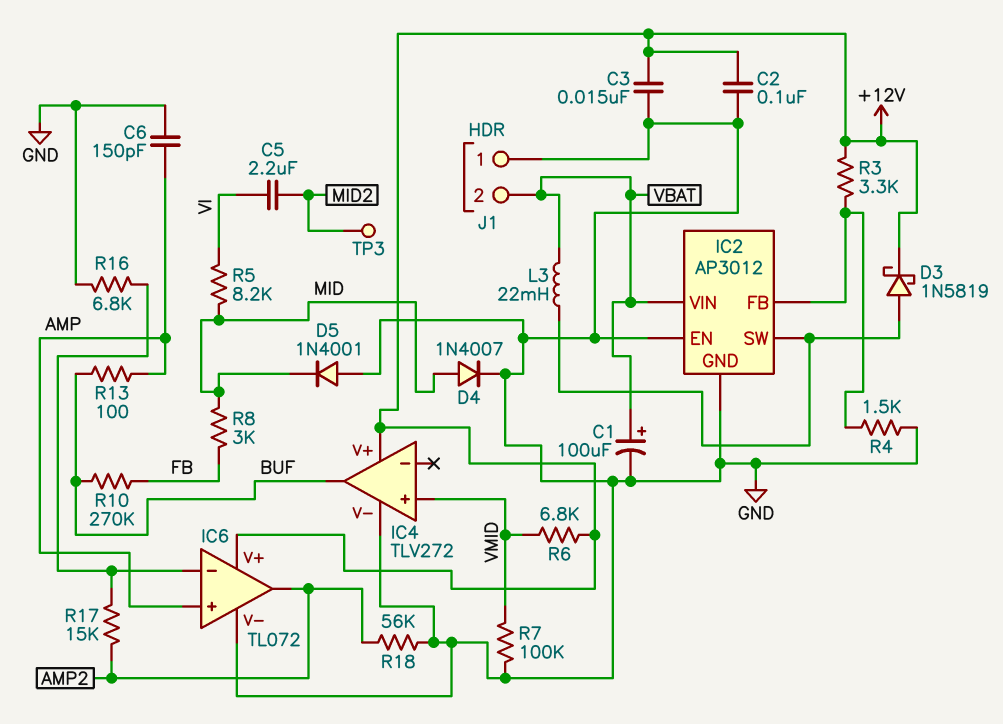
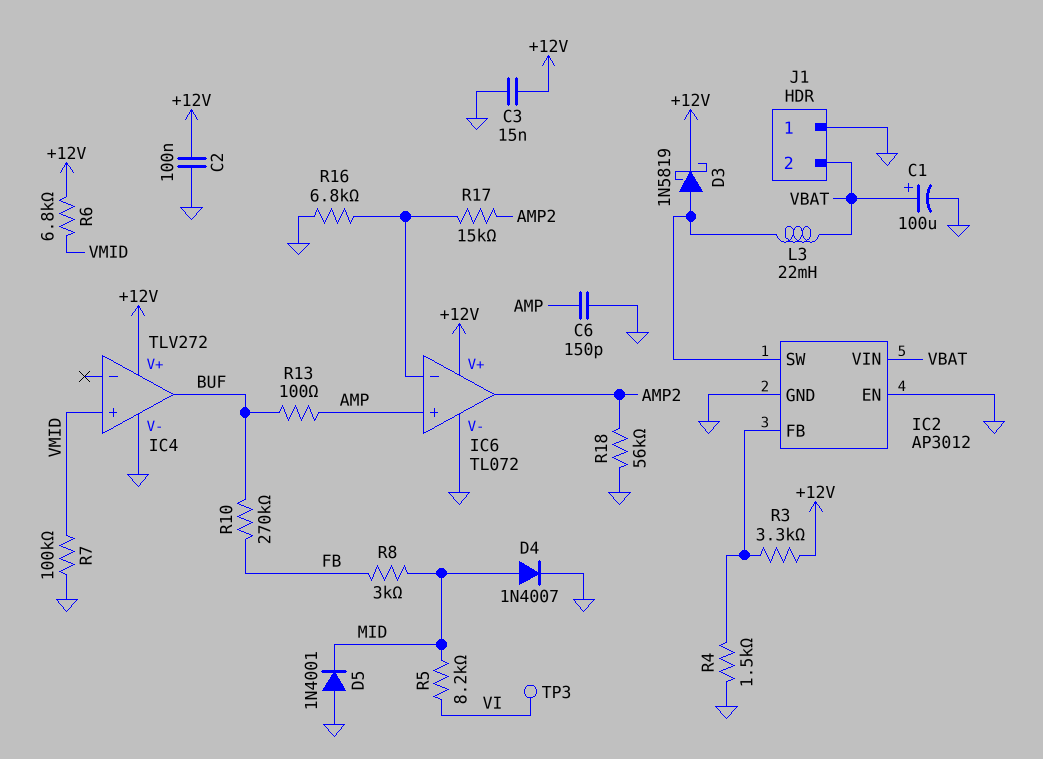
C5: 2.2uF (MID2, VI) -> none
TP3: test point (MID2) -> test point (VI)

